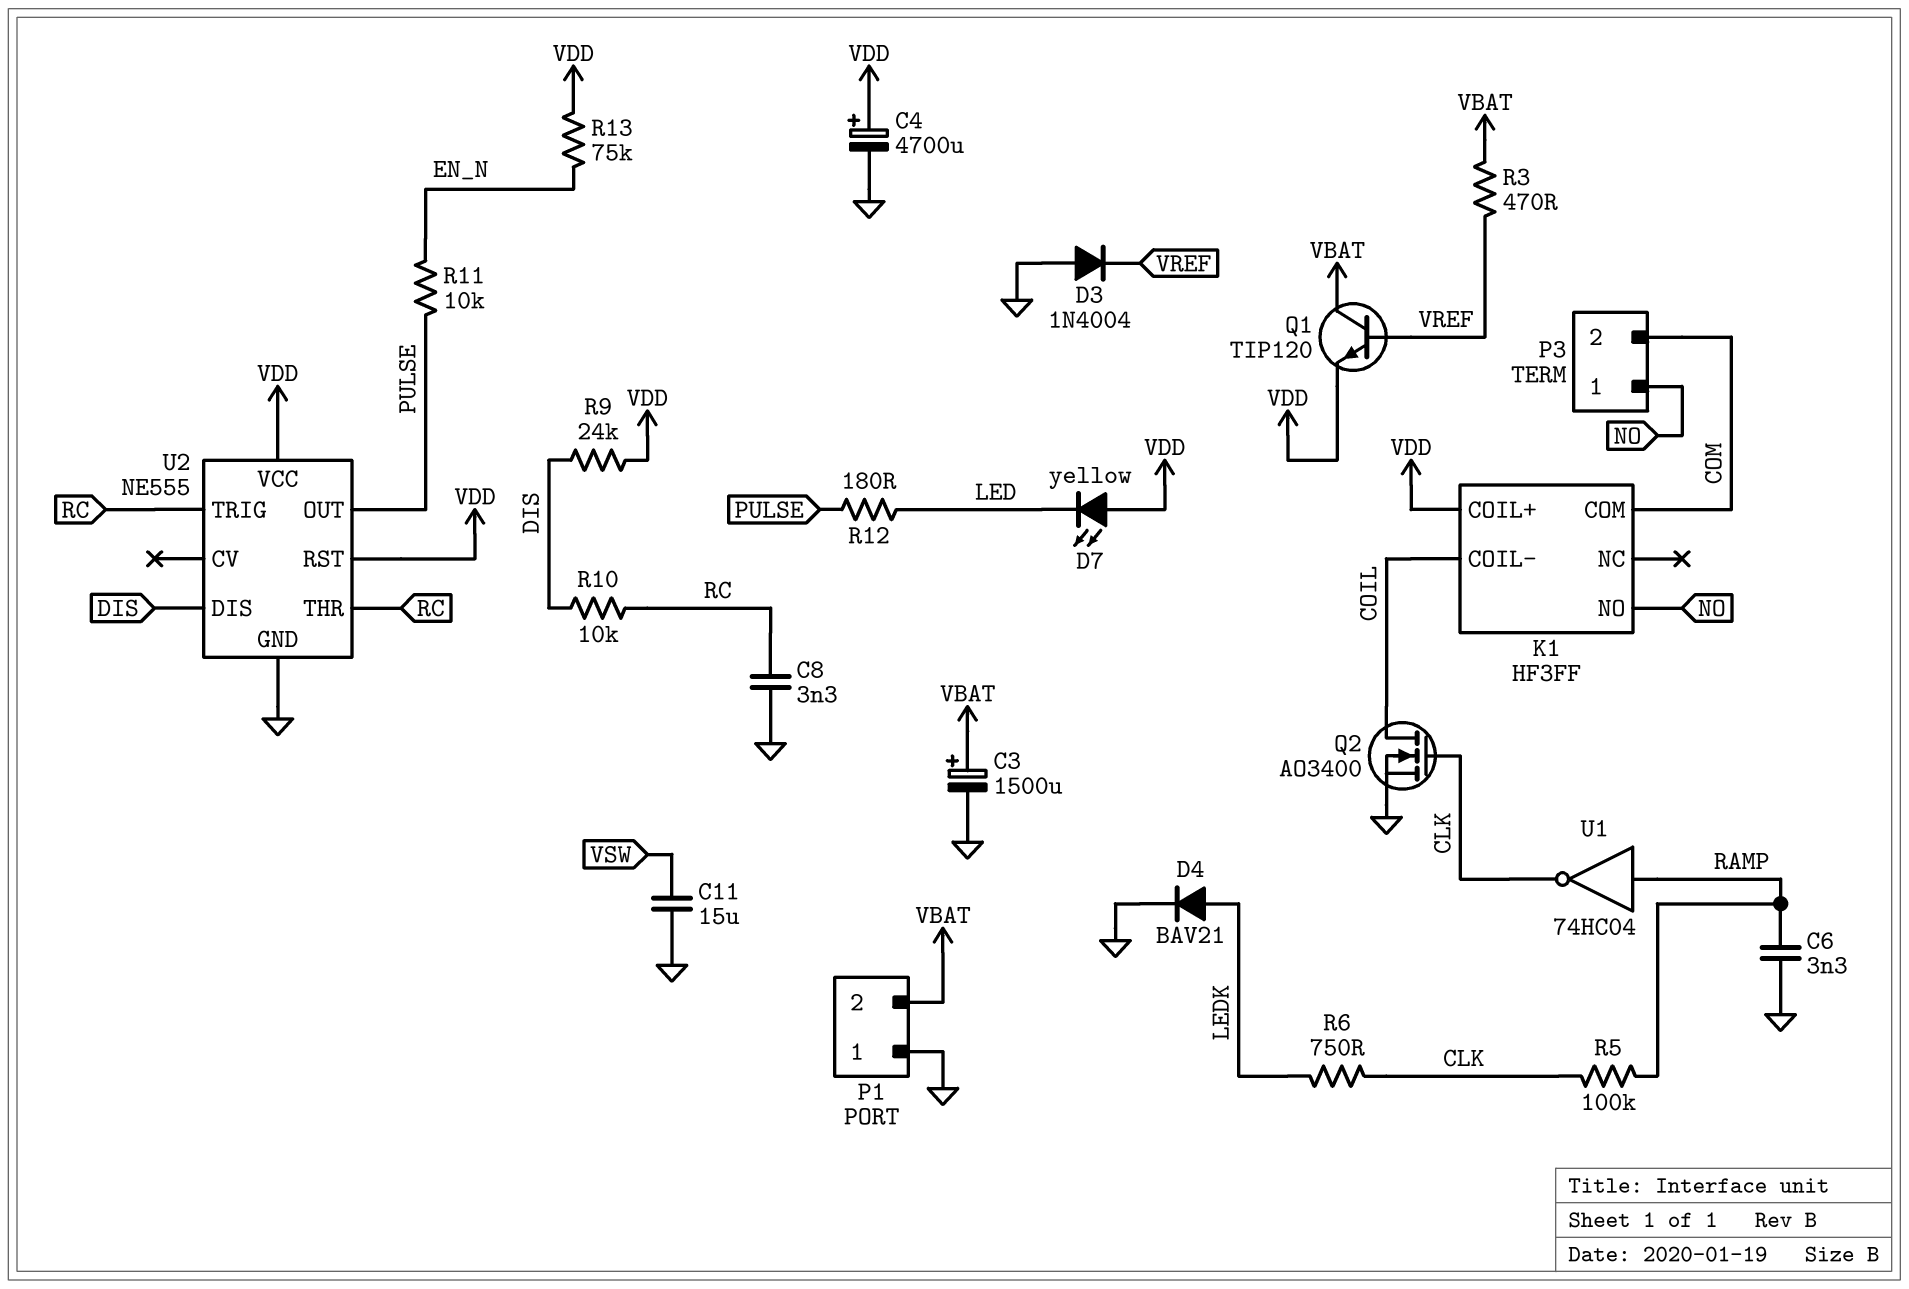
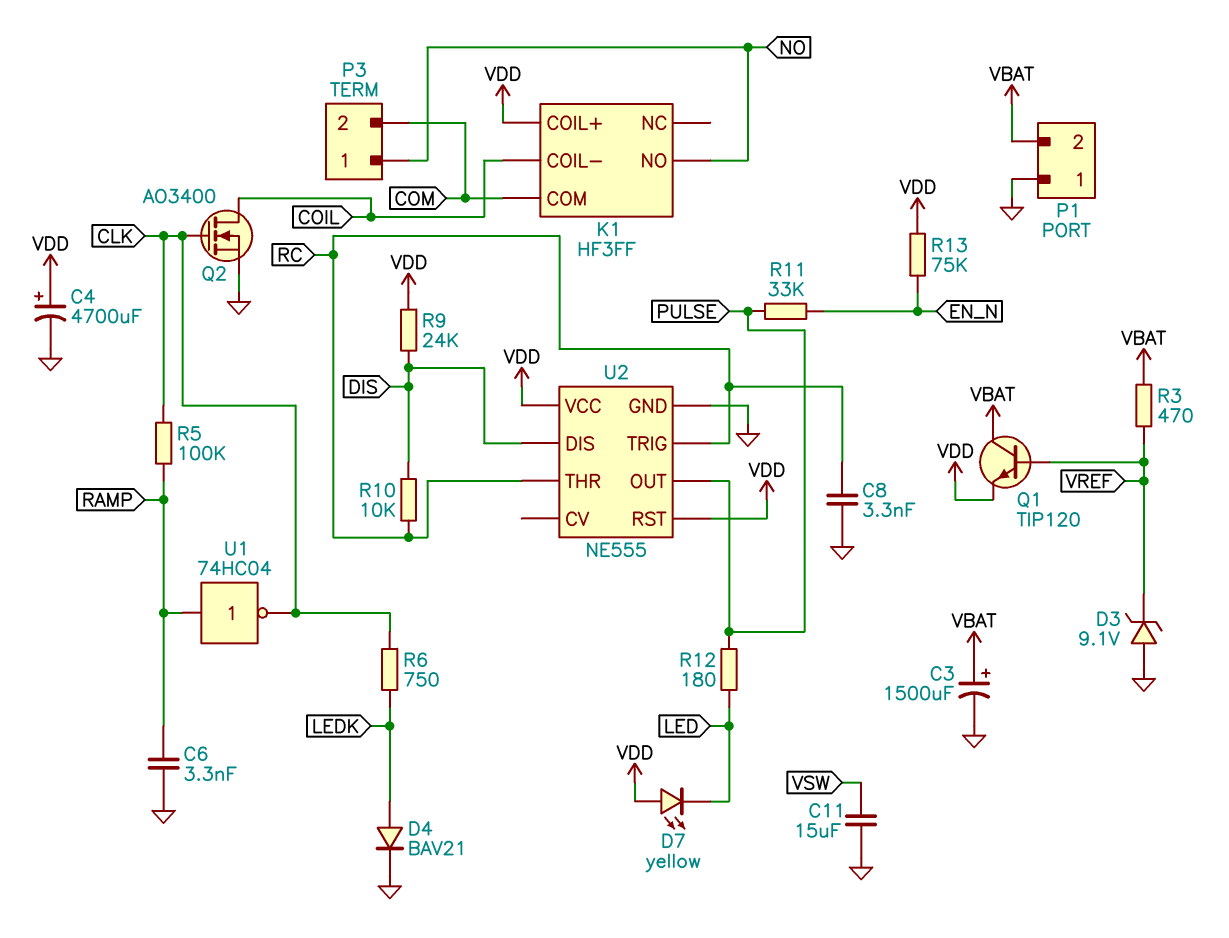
D3: diode 1N4004 (A GND, K VREF) -> zener 9.1V (A GND, K VREF)
R11: 10k (EN_N, PULSE) -> 33k (EN_N, PULSE)

